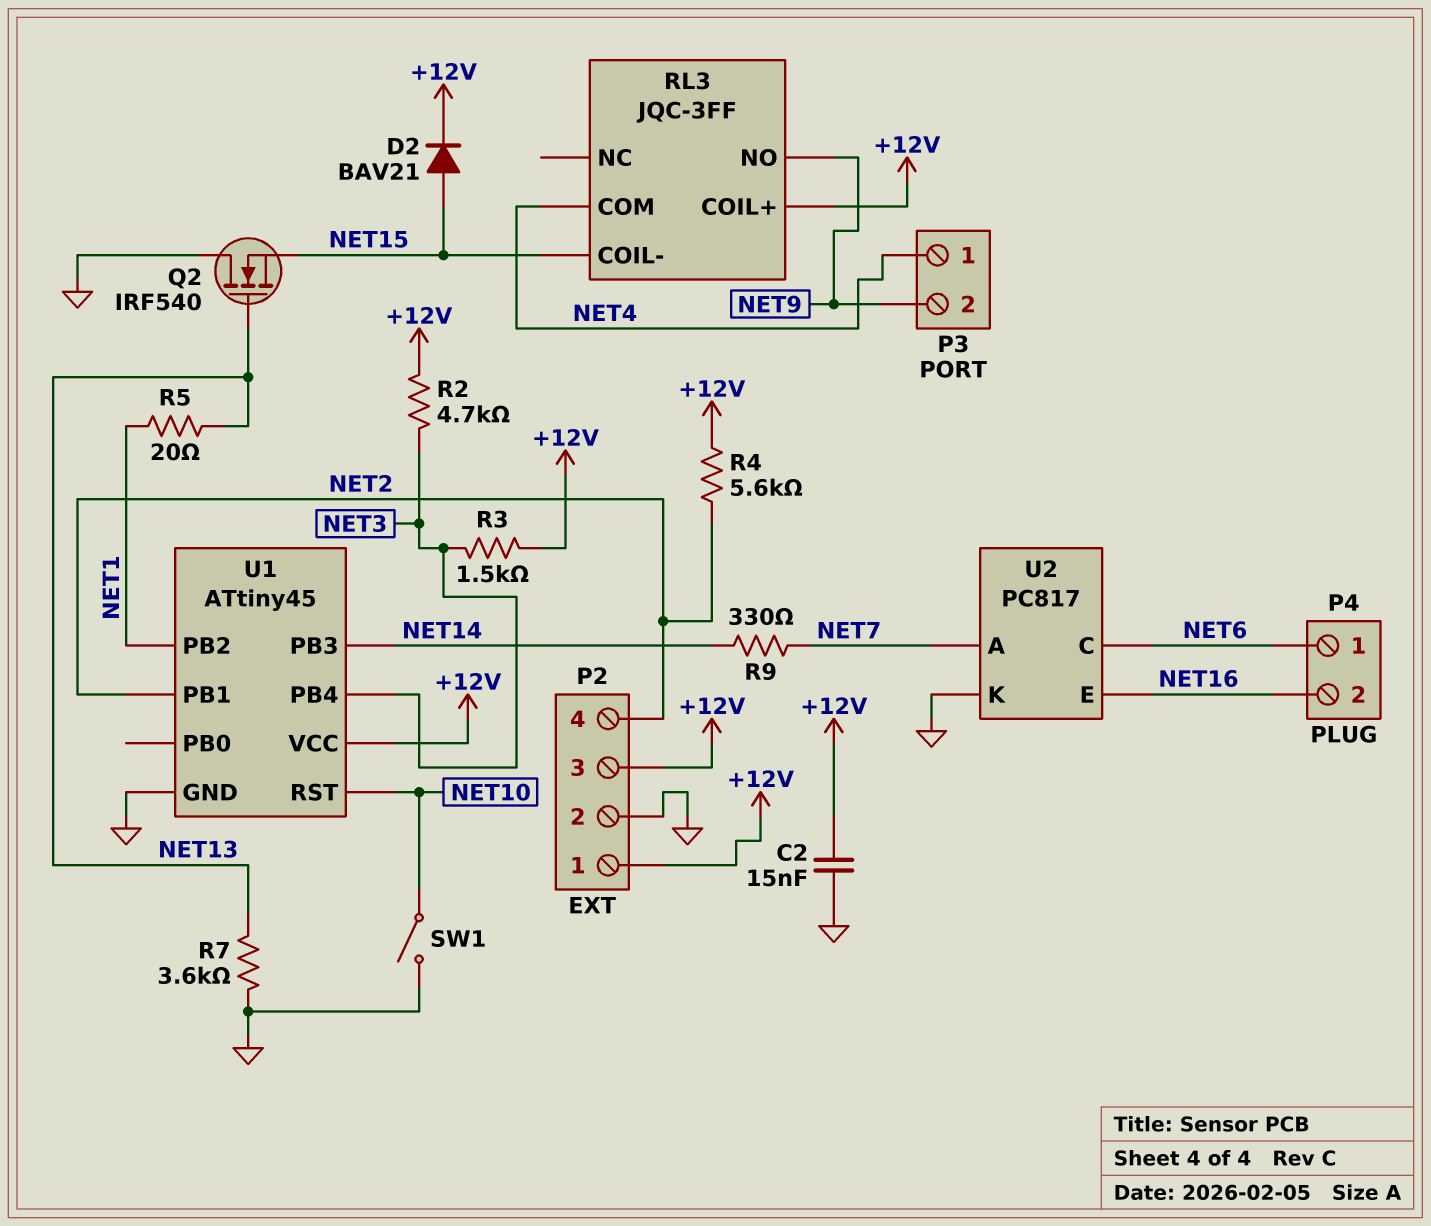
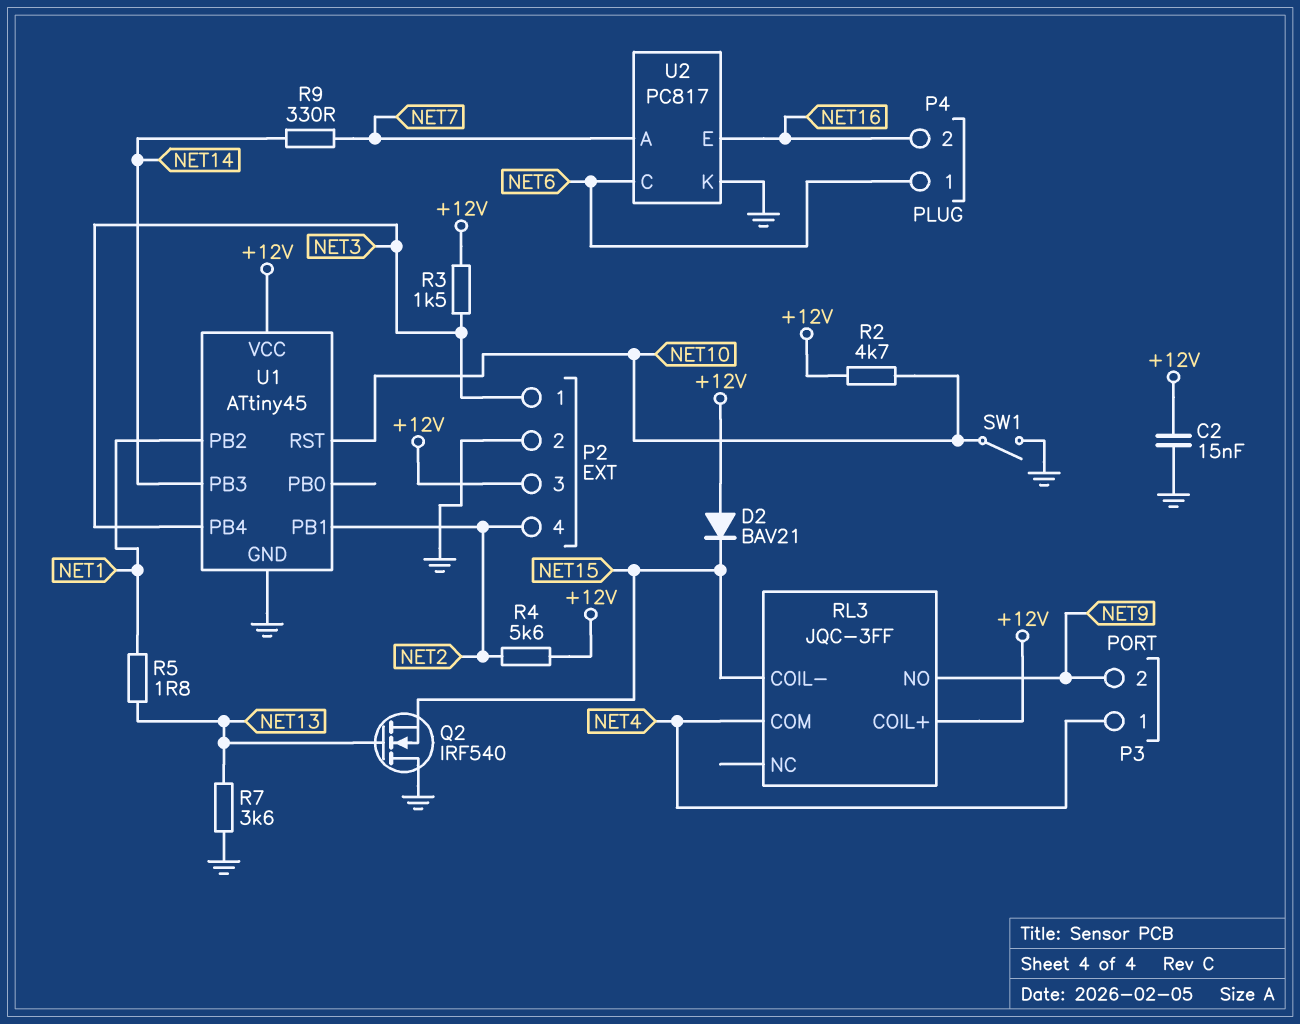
D2: diode BAV21 (A NET15, K +12V) -> diode BAV21 (A +12V, K NET15)
P2 pin 1: +12V -> NET3
R2: 4.7k (+12V, NET3) -> 4.7k (+12V, NET10)
R5: 20 (NET1, NET13) -> 1.8 (NET1, NET13)

